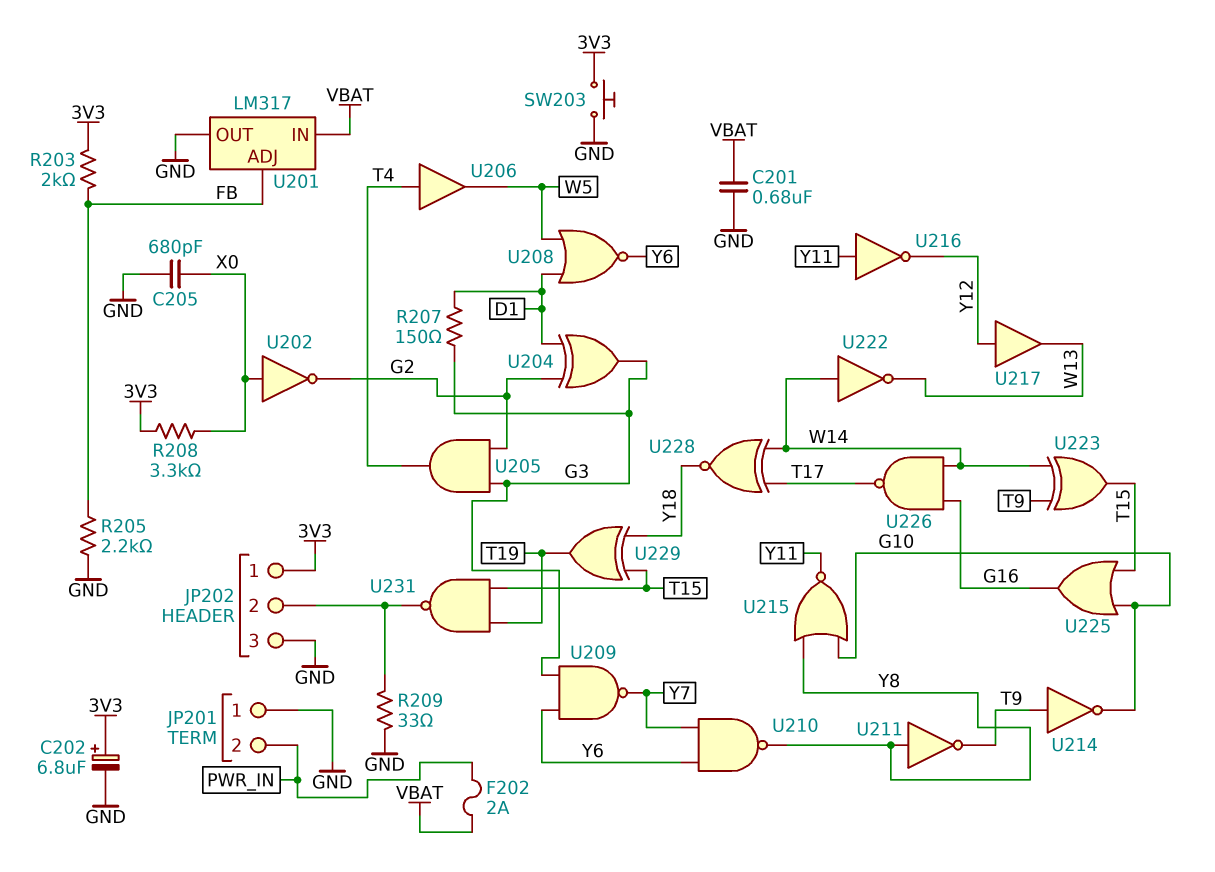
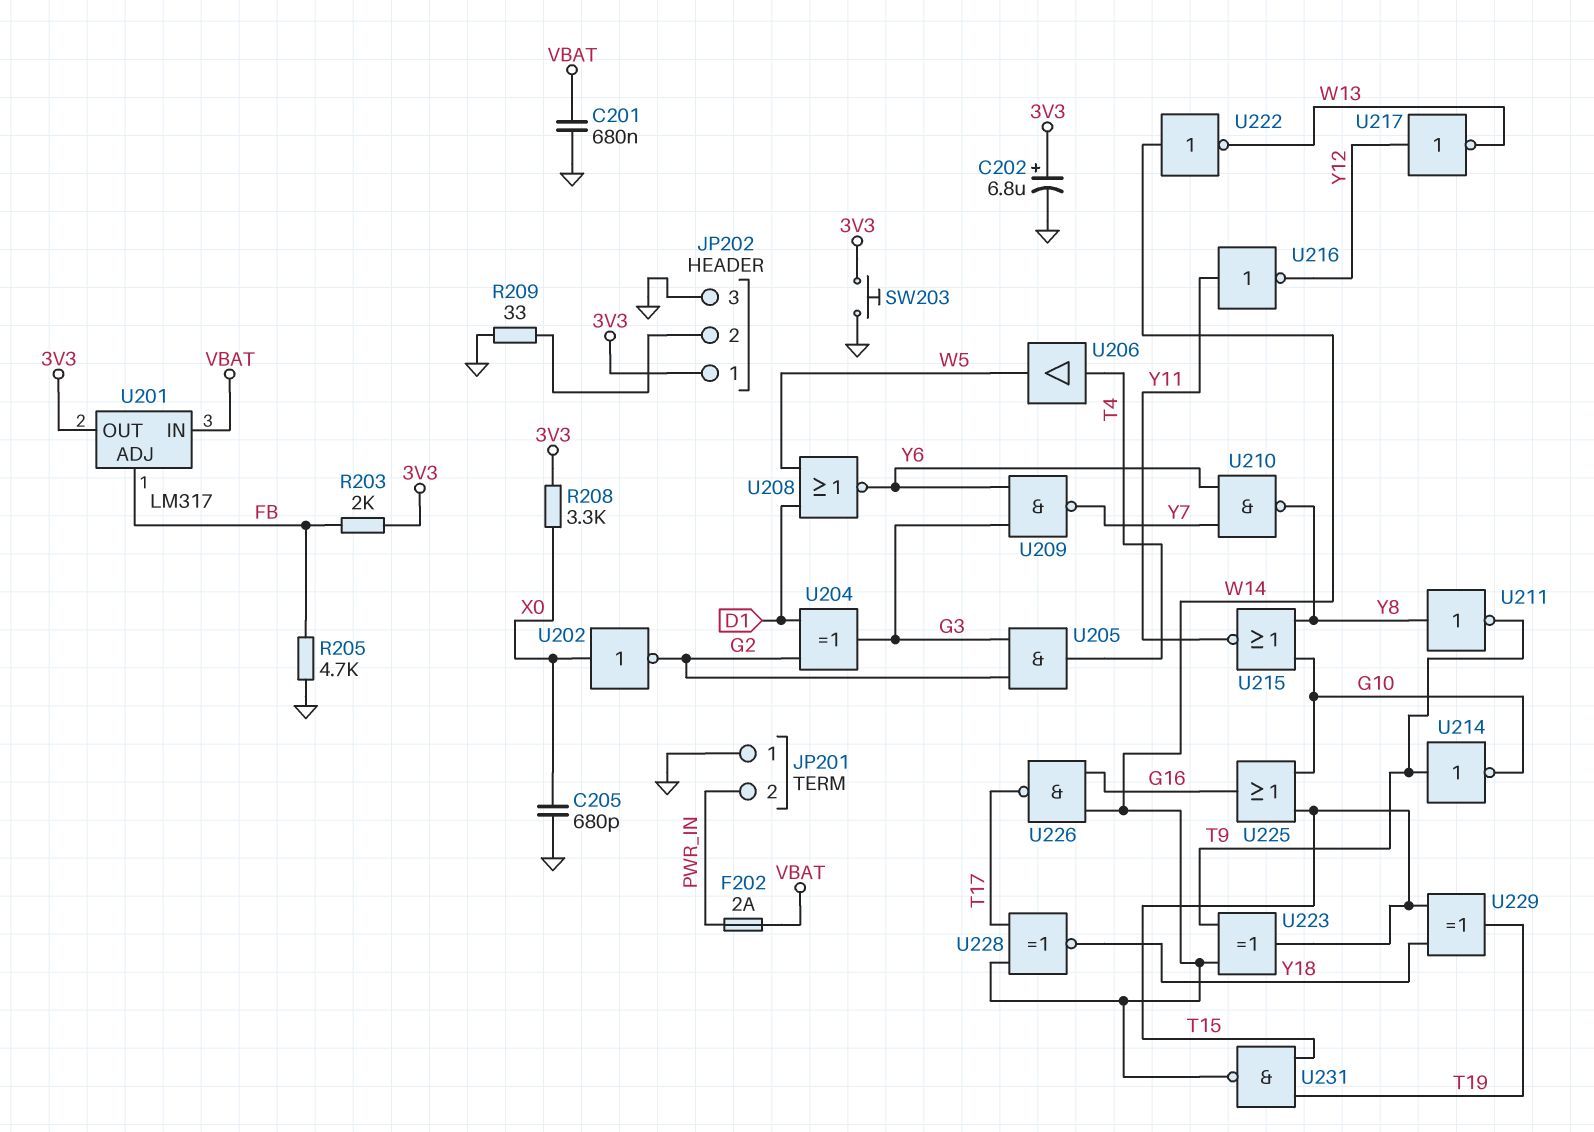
R205: 2.2k (FB, GND) -> 4.7k (FB, GND)
R207: 150 (D1, G3) -> none
U201 pin OUT: GND -> 3V3
U217: buffer (in Y12, out W13) -> NOT (in Y12, out W13)
U231: NAND (in T15, in T19, out JP202/2) -> NAND (in T15, in T19, out W14)

